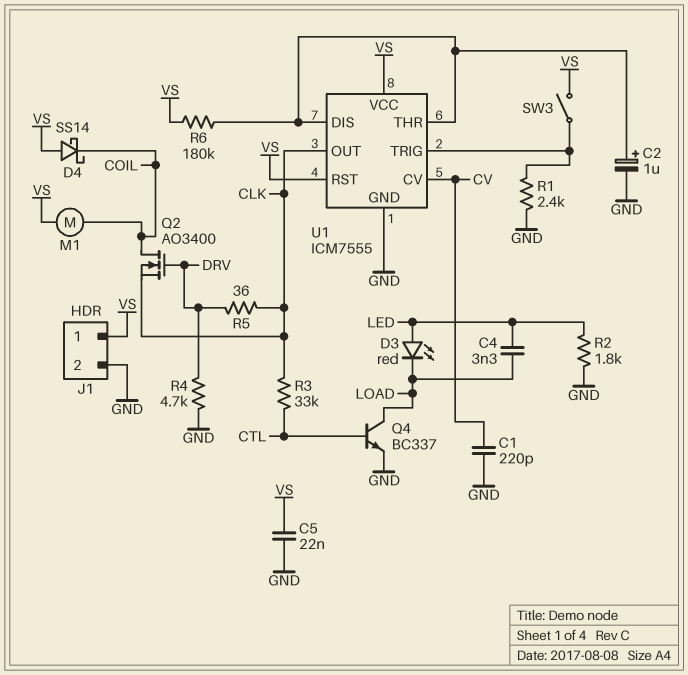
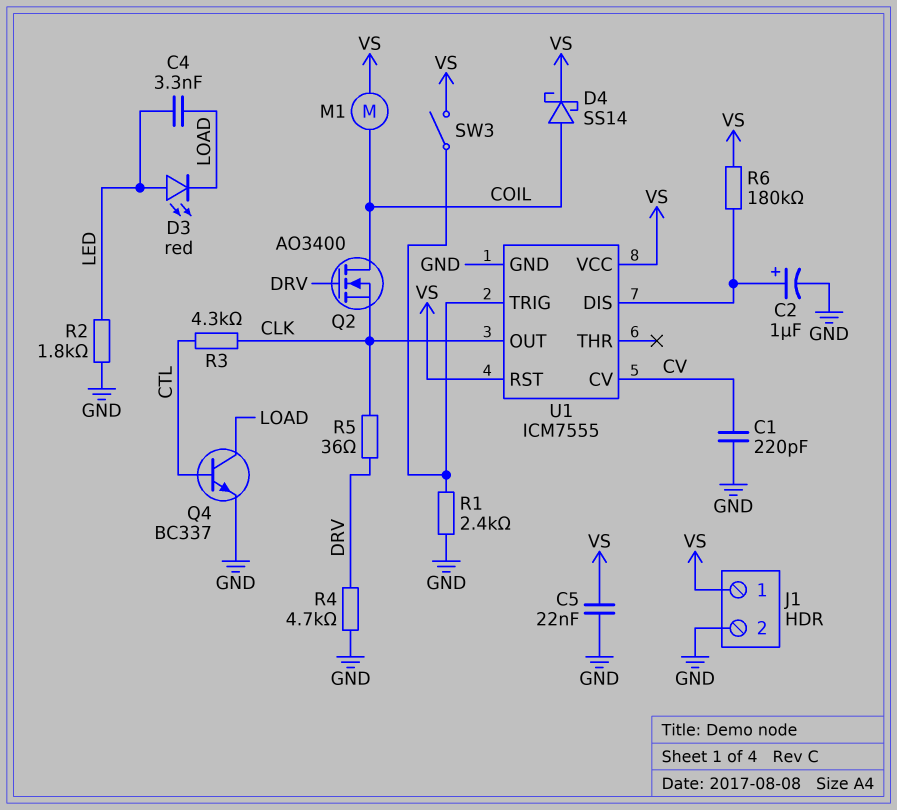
D4: schottky SS14 (A VS, K COIL) -> schottky SS14 (A COIL, K VS)
R3: 33k (CLK, CTL) -> 4.3k (CLK, CTL)
U1 pin THR: U1/DIS -> none

